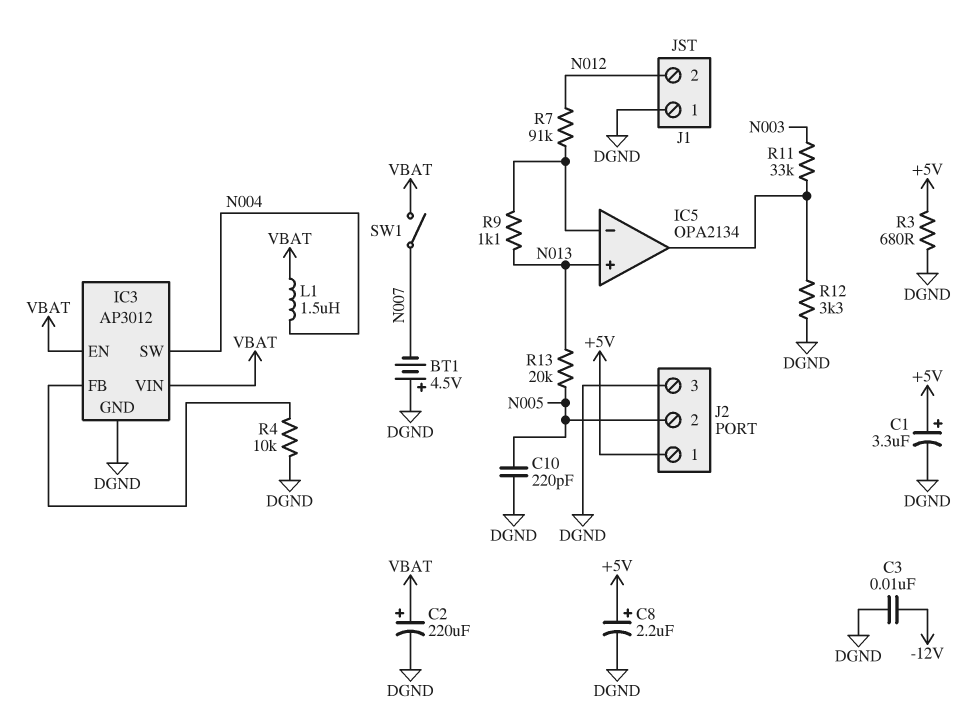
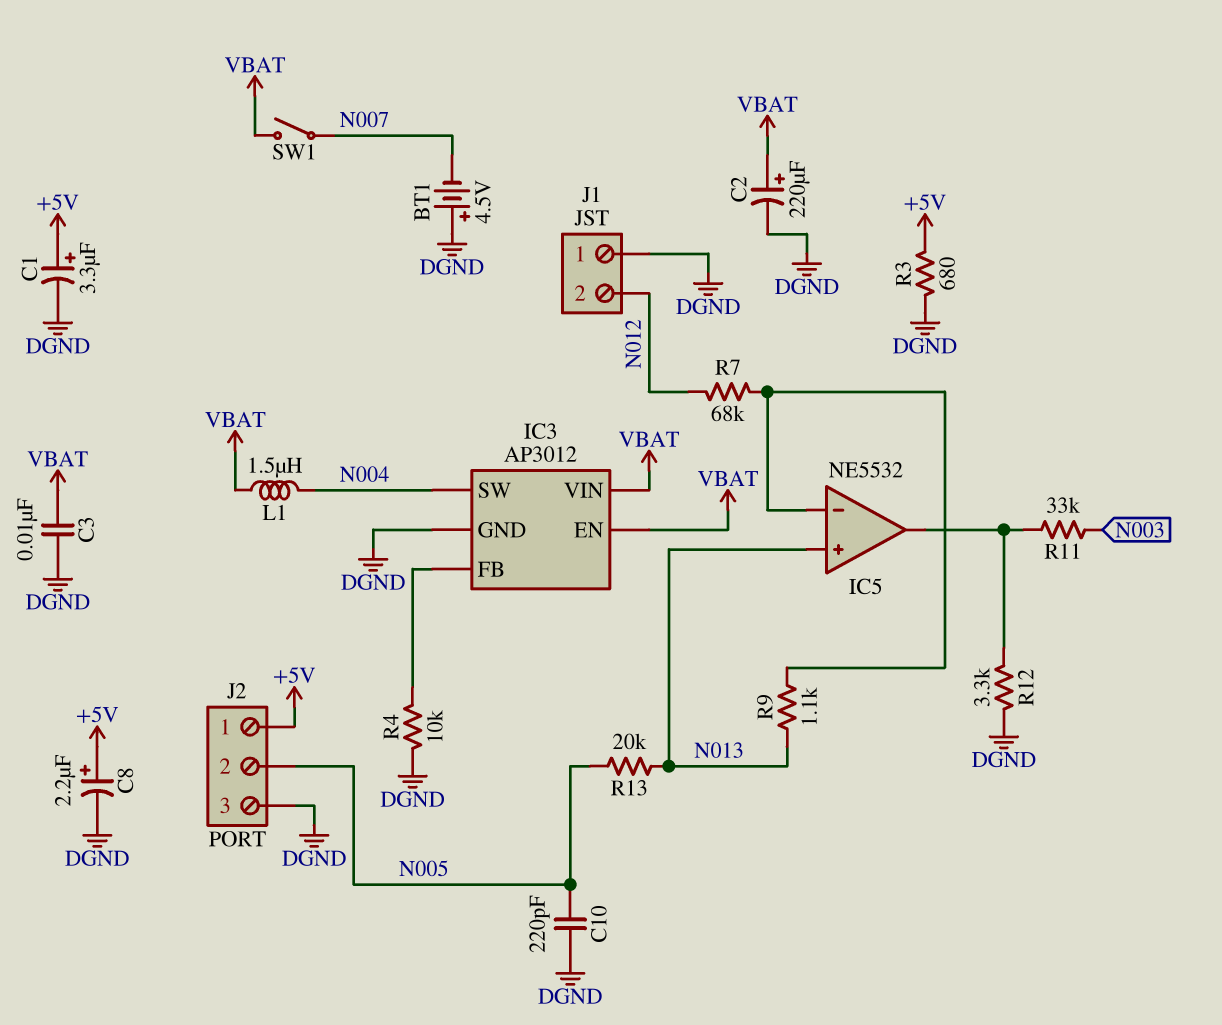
C3: 10nF (-12V, DGND) -> 10nF (DGND, VBAT)
IC5: OPA2134 -> NE5532
R7: 91k (IC5/in-, N012) -> 68k (IC5/in-, N012)

